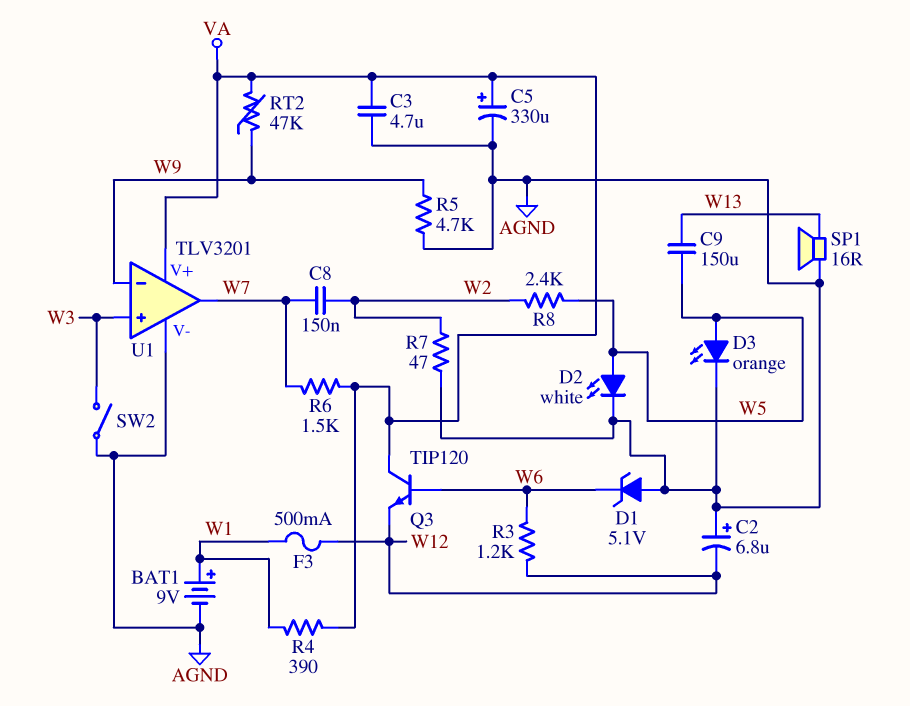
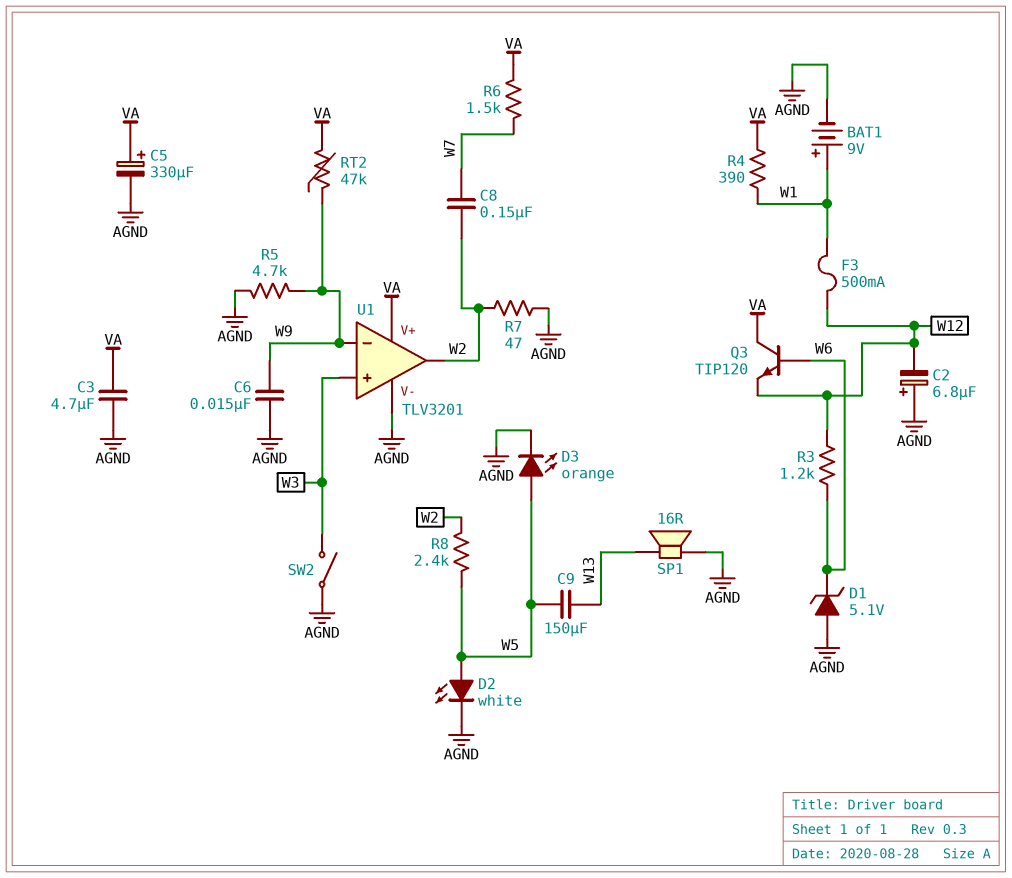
C6: none -> 15nF (AGND, W9)
U1 pin out: W7 -> W2

